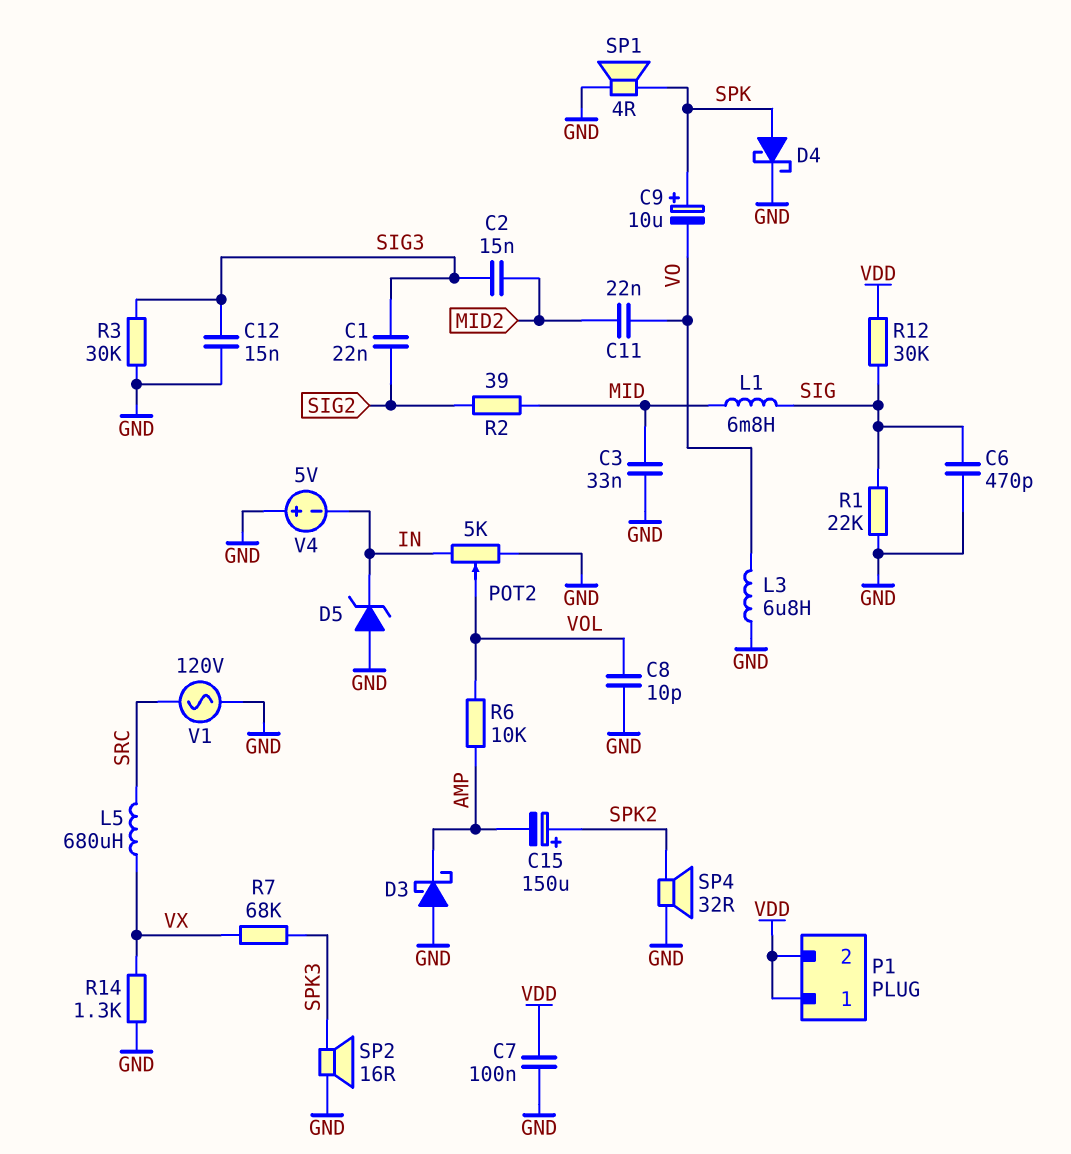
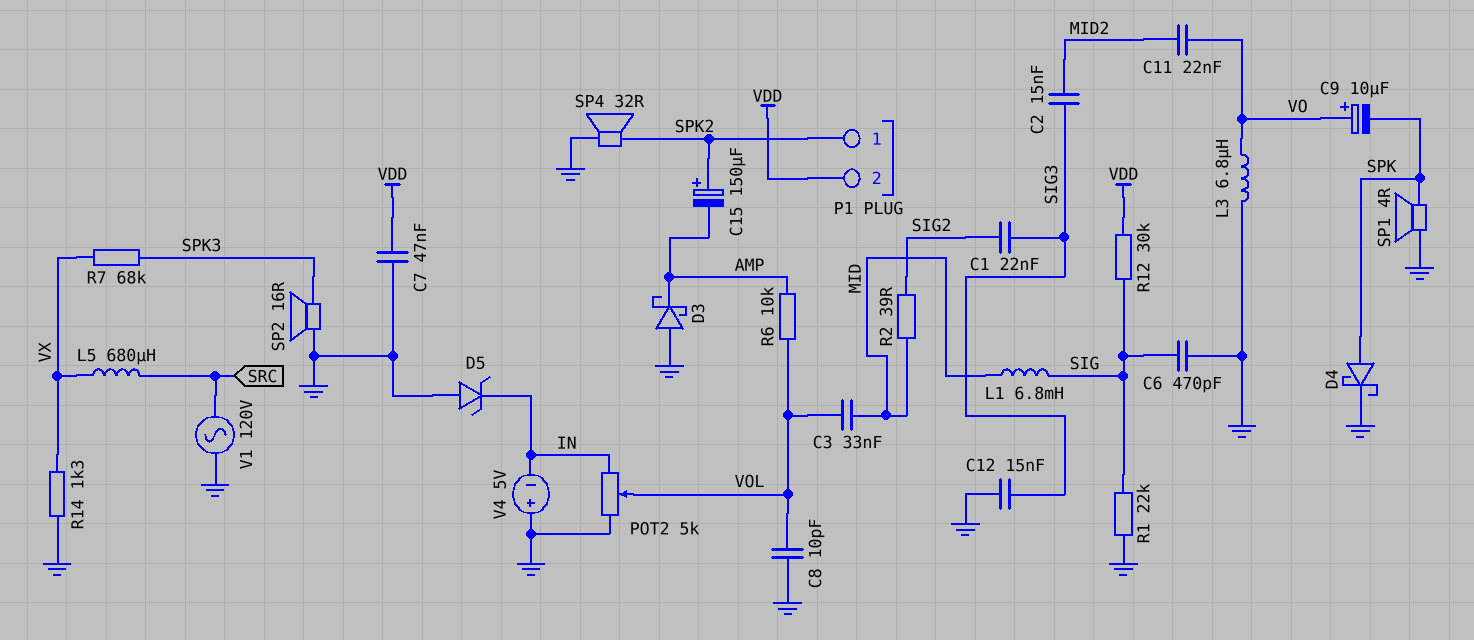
C3: 33nF (GND, MID) -> 33nF (MID, VOL)
C7: 100nF (GND, VDD) -> 47nF (GND, VDD)
C9: 10uF (plus SPK, minus VO) -> 10uF (plus VO, minus SPK)
P1 pin 1: VDD -> SPK2
R3: 30k (GND, SIG3) -> none

